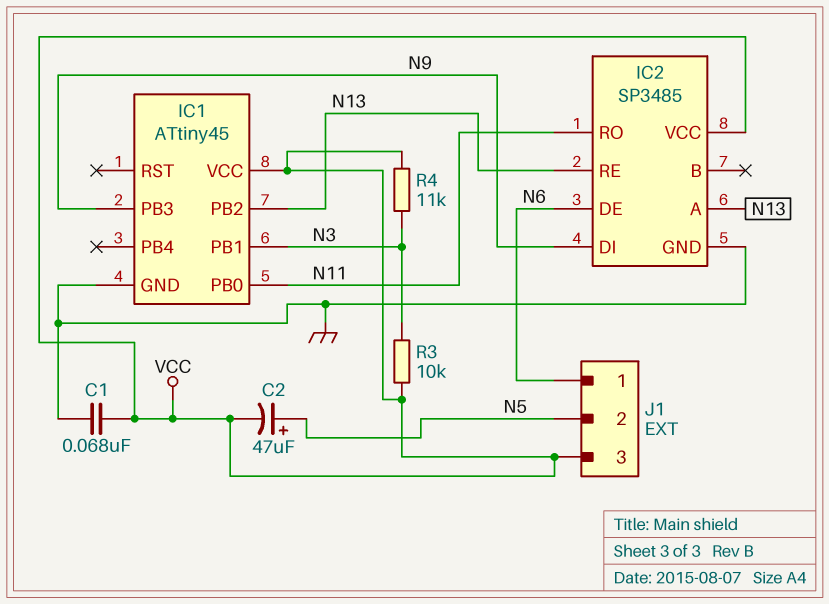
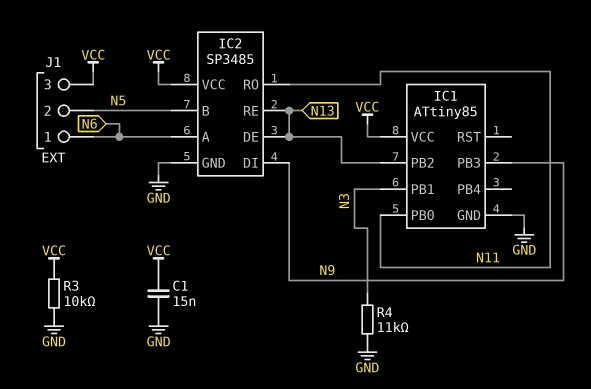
C1: 68nF (GND, VCC) -> 15nF (GND, VCC)
C2: 47uF (plus N5, minus VCC) -> none
IC1: ATtiny45 -> ATtiny85
IC2 pin A: N13 -> N6
IC2 pin B: none -> N5
IC2 pin DE: N6 -> N13
R3: 10k (N3, VCC) -> 10k (GND, VCC)
R4: 11k (N3, VCC) -> 11k (GND, N3)

